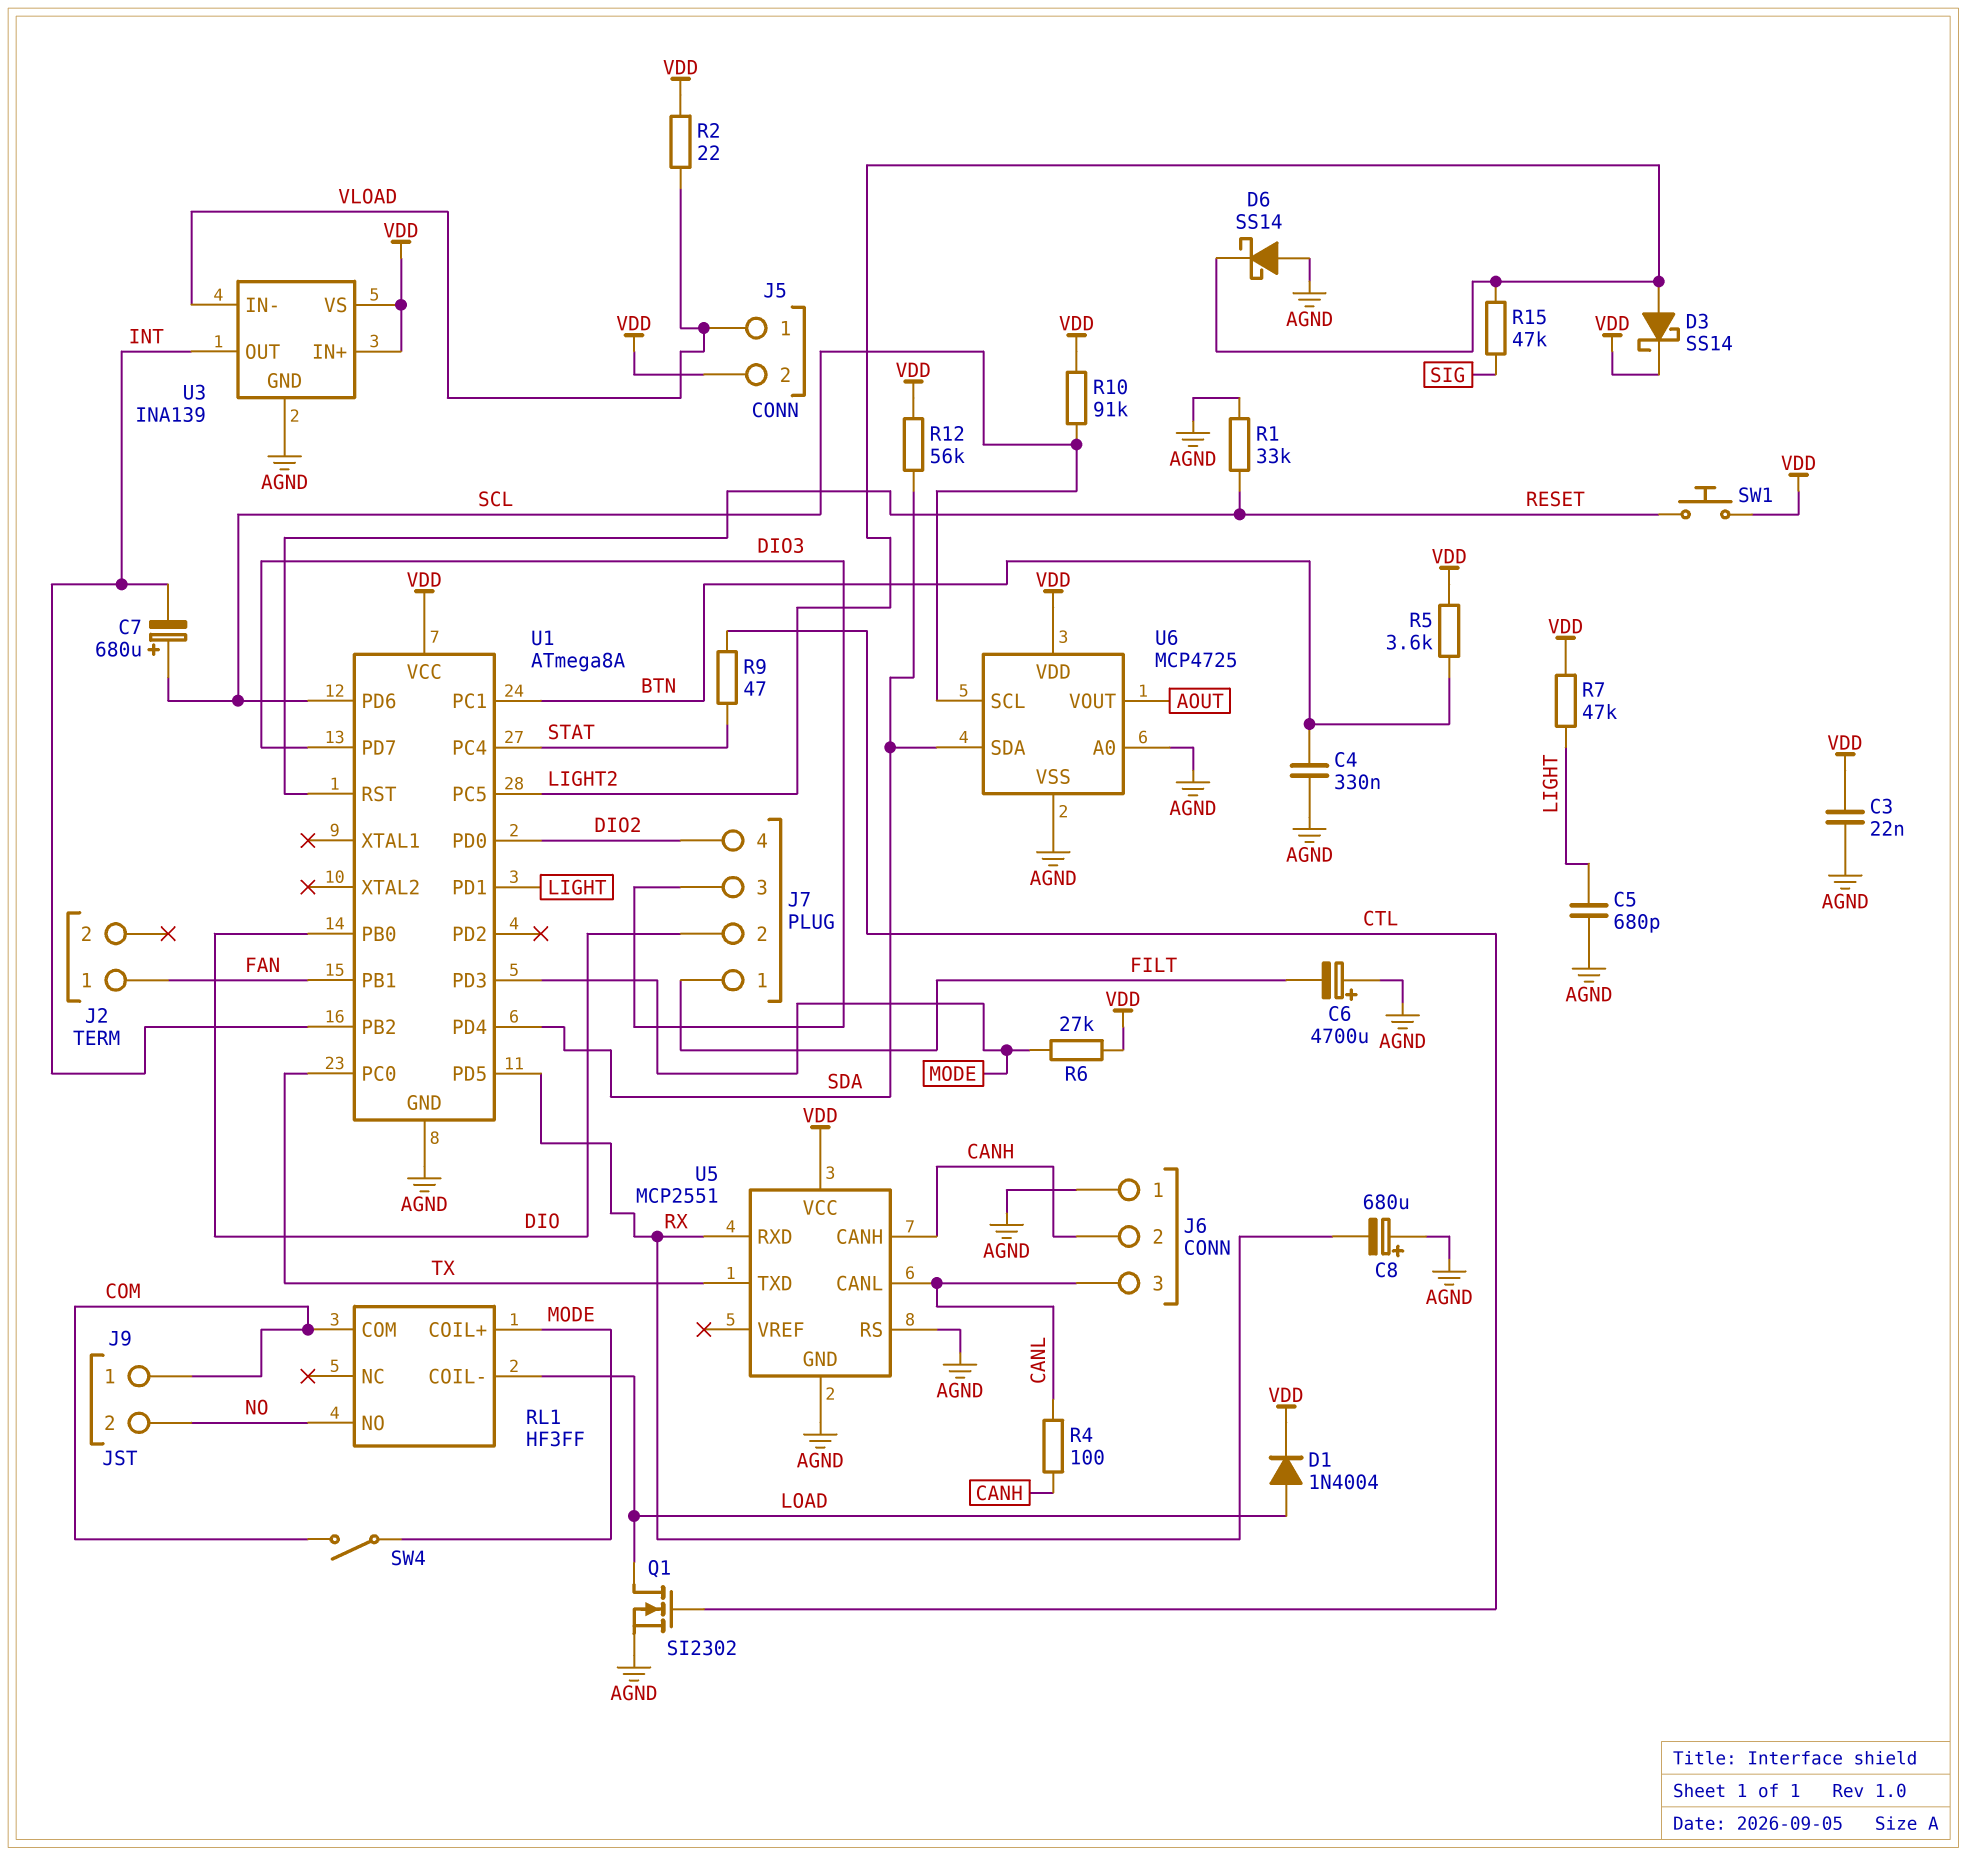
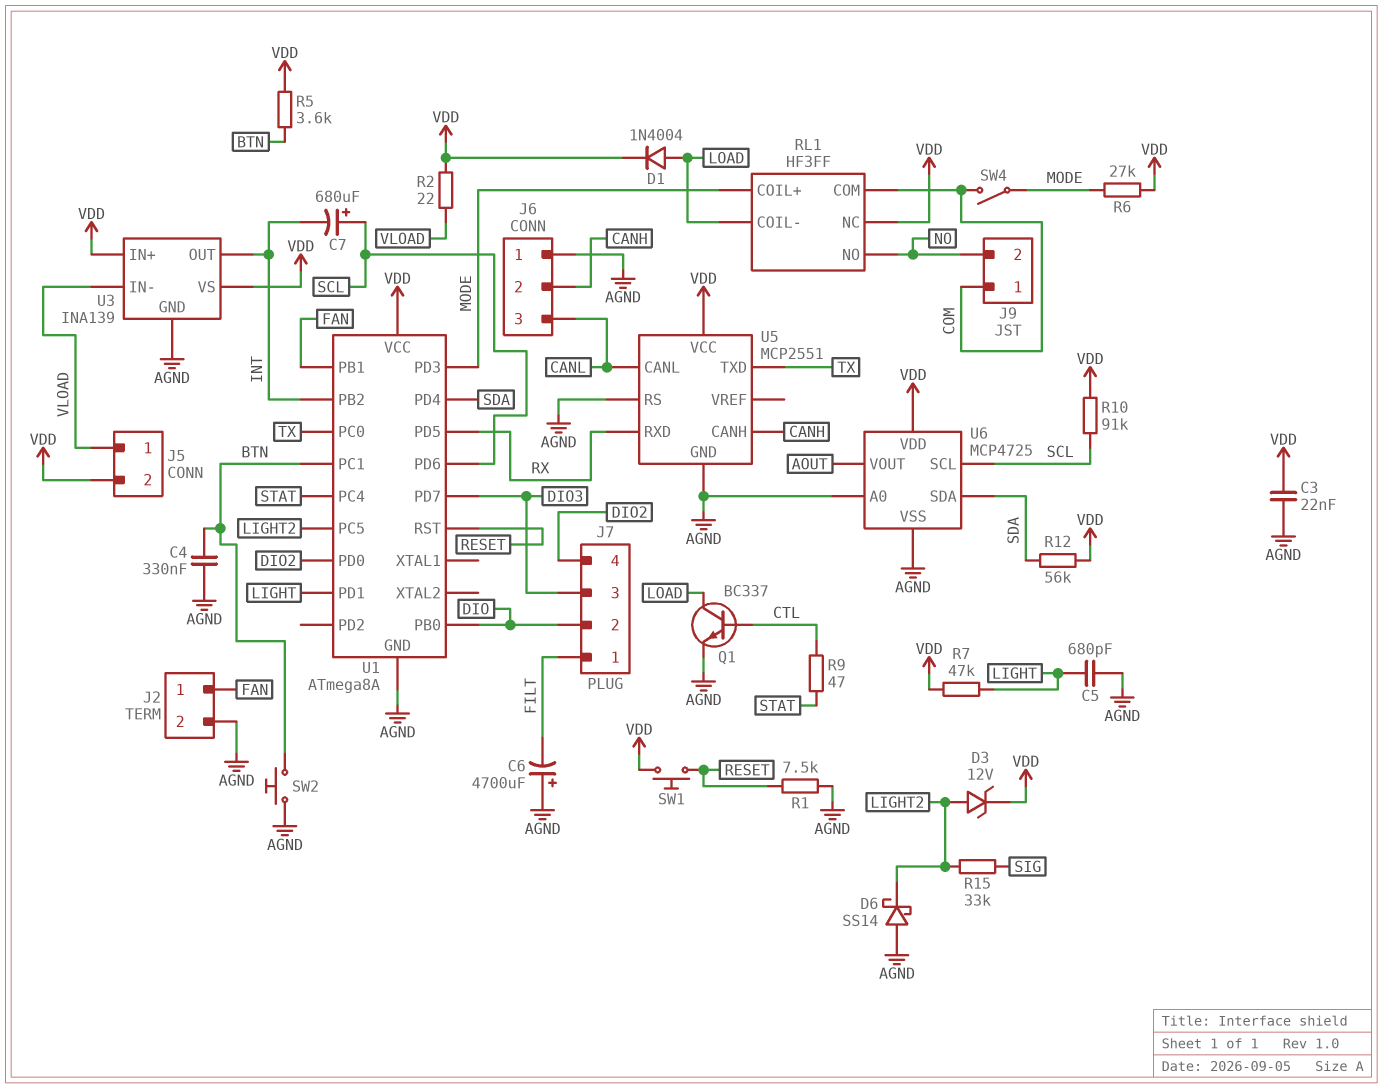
C8: 680uF (plus AGND, minus RX) -> none
D3: schottky SS14 (A LIGHT2, K VDD) -> zener 12V (A LIGHT2, K VDD)
J2 pin 2: none -> AGND
Q1: NMOS SI2302 (G CTL, D LOAD, S AGND) -> NPN BC337 (B CTL, C LOAD, E AGND)
R1: 33k (AGND, RESET) -> 7.5k (AGND, RESET)
R4: 100 (CANH, CANL) -> none
R15: 47k (LIGHT2, SIG) -> 33k (LIGHT2, SIG)
RL1 pin NC: none -> VDD
SW2: none -> button (AGND, BTN)

